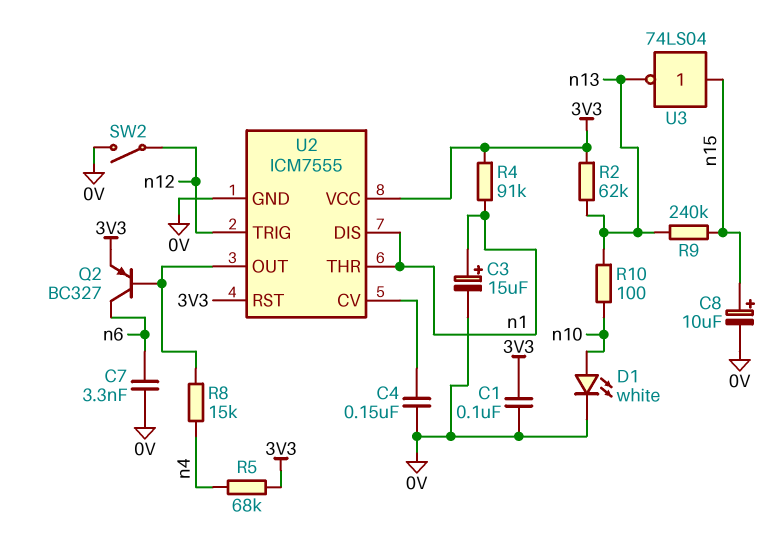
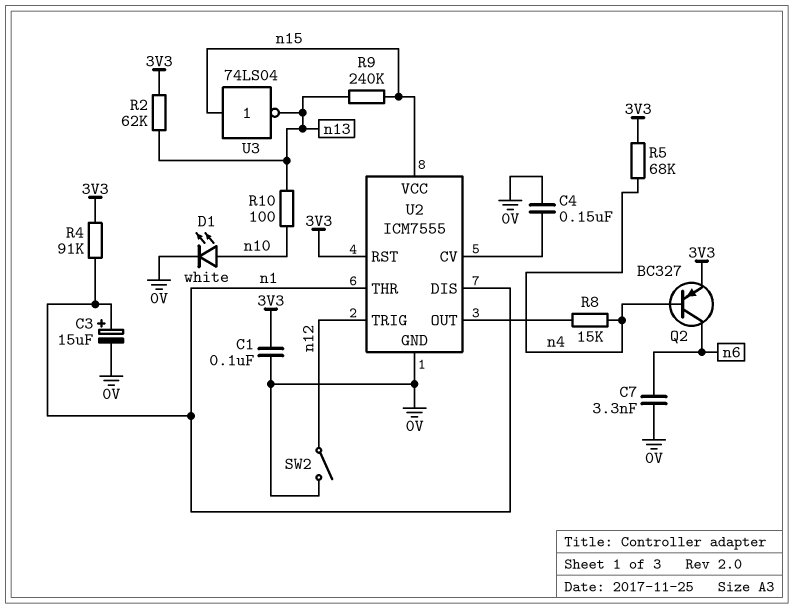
C8: 10uF (plus n15, minus 0V) -> none
Q2: PNP BC327 (B U2/OUT, C n6, E 3V3) -> PNP BC327 (B n4, C n6, E 3V3)
U2 pin VCC: 3V3 -> n15

